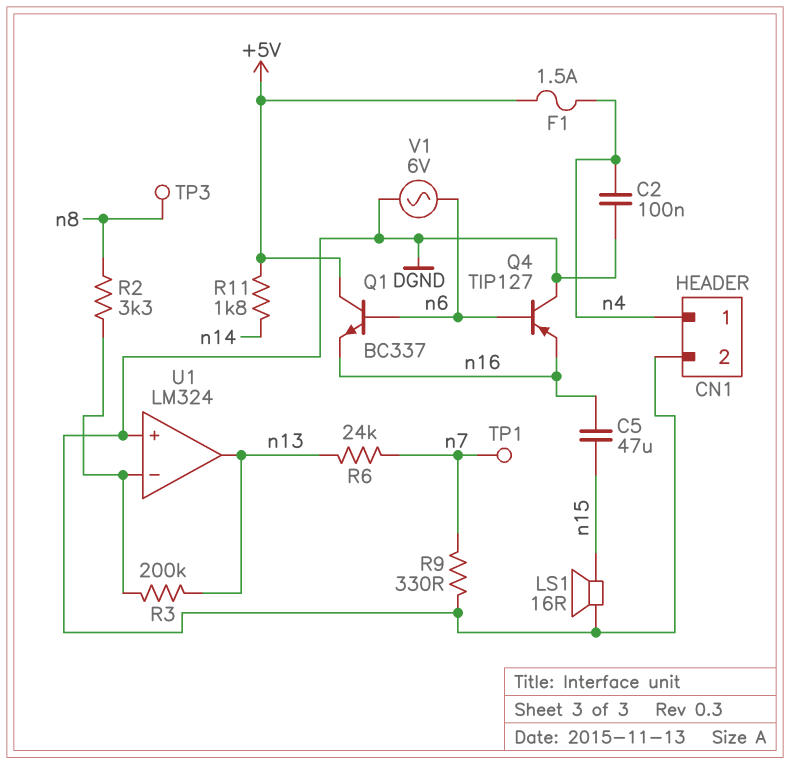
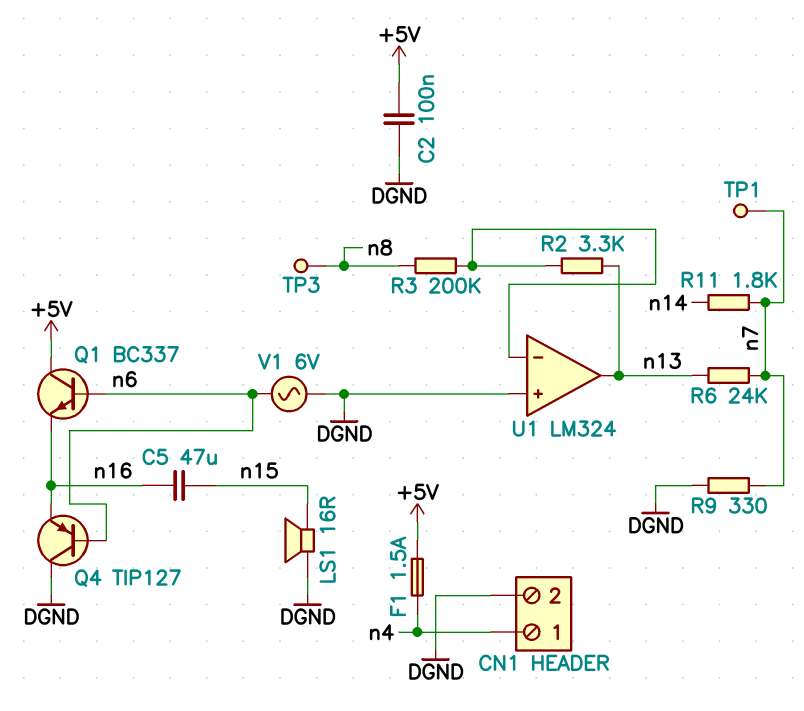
C2: 100nF (DGND, n4) -> 100nF (+5V, DGND)
R2: 3.3k (U1/in-, n8) -> 3.3k (U1/in-, n13)
R3: 200k (U1/in-, n13) -> 200k (U1/in-, n8)
R11: 1.8k (+5V, n14) -> 1.8k (n7, n14)

